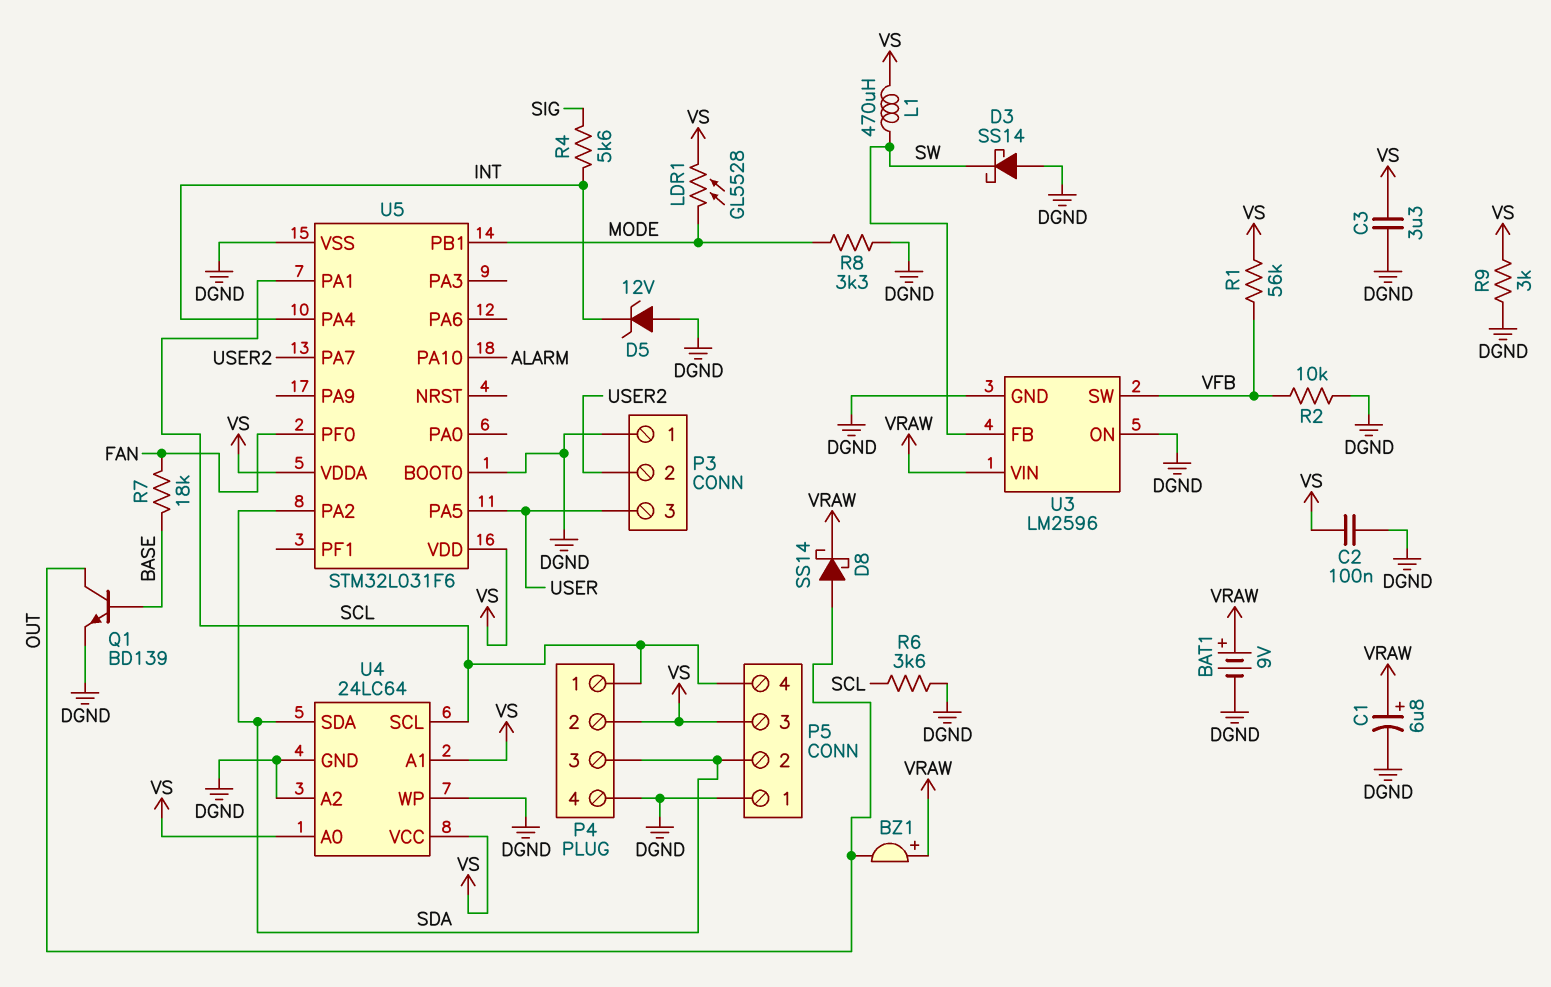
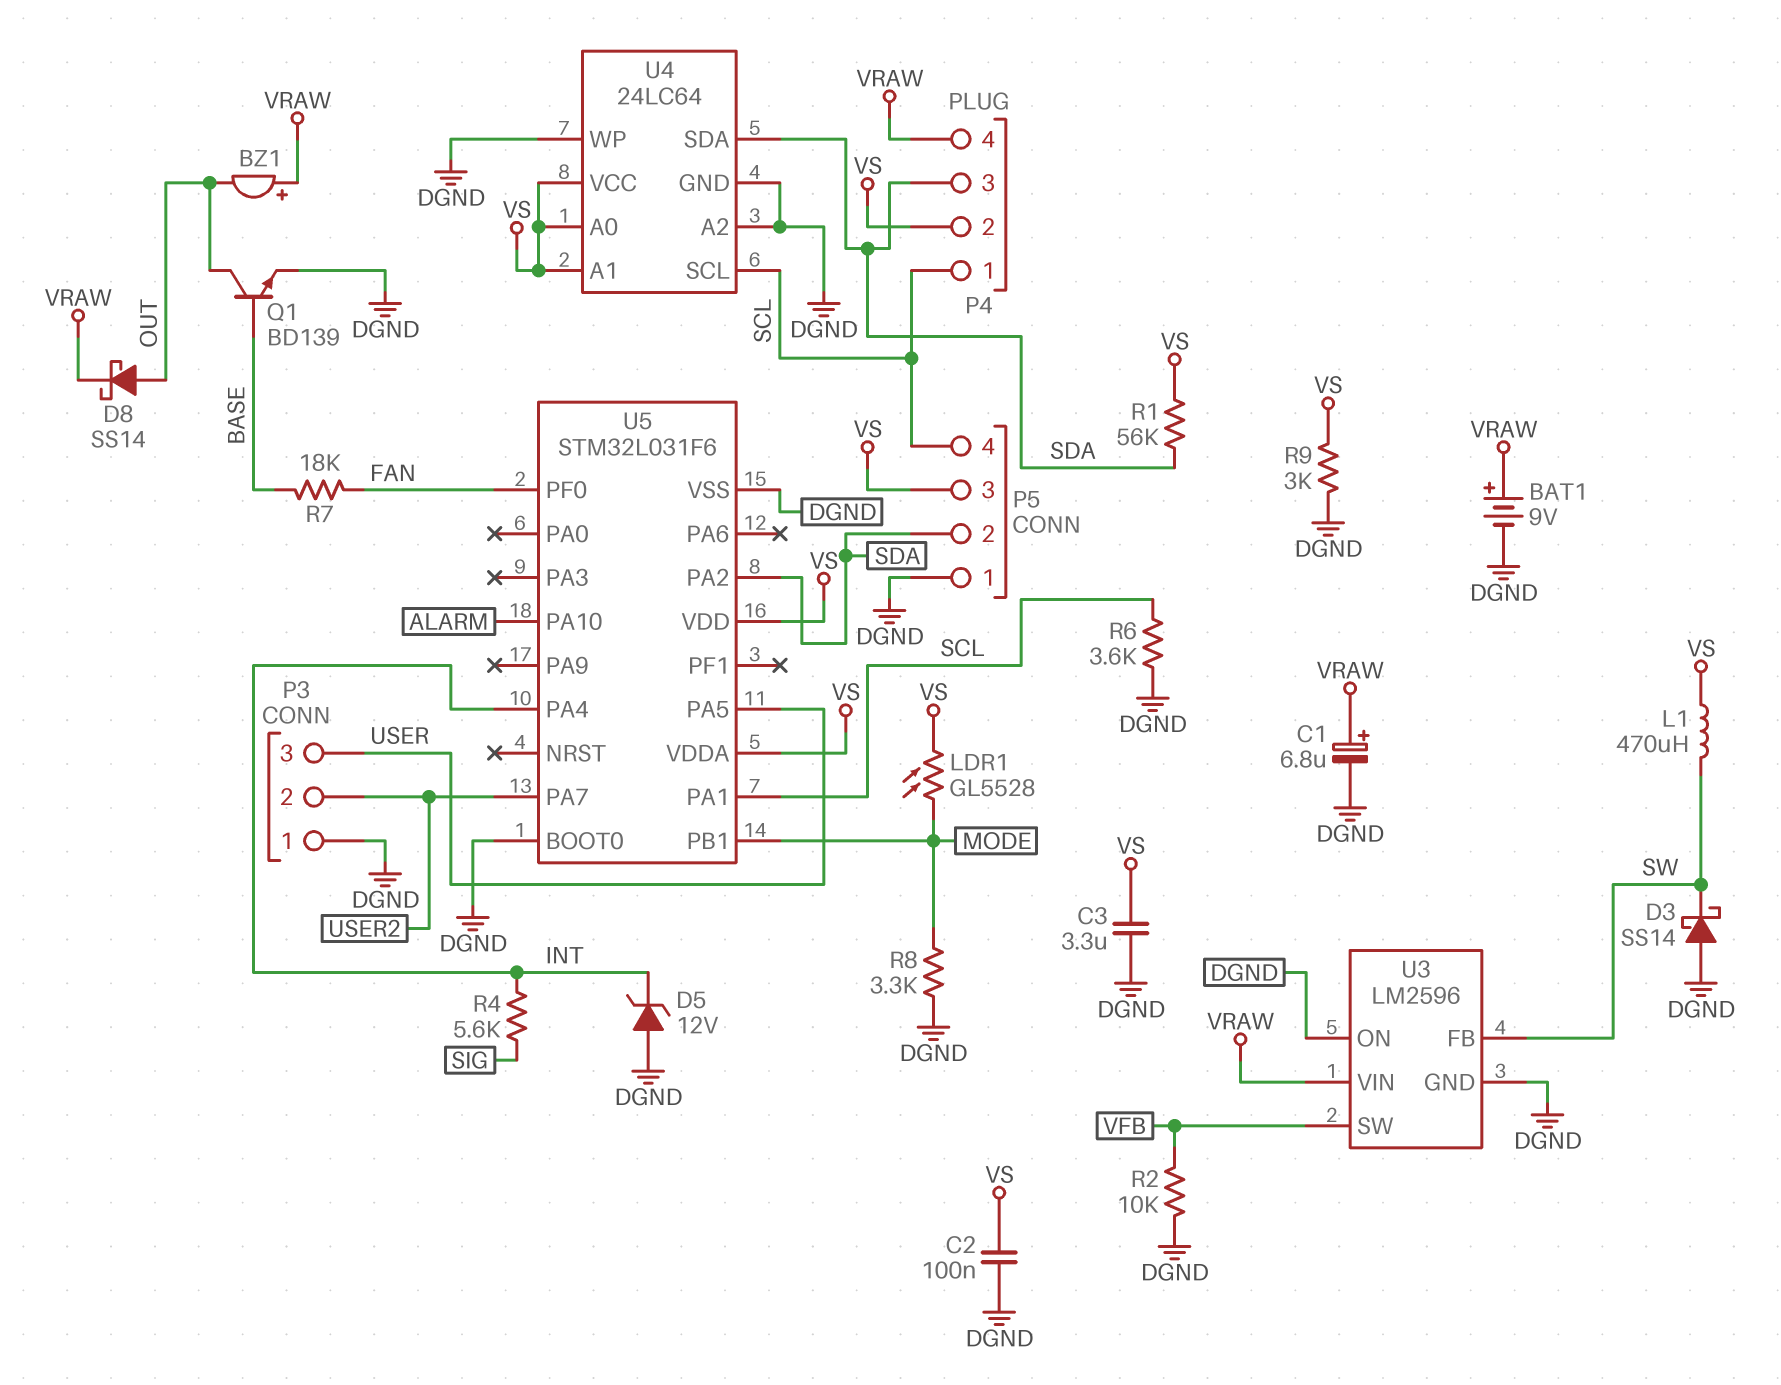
P4 pin 4: DGND -> VRAW
R1: 56k (VFB, VS) -> 56k (SDA, VS)

